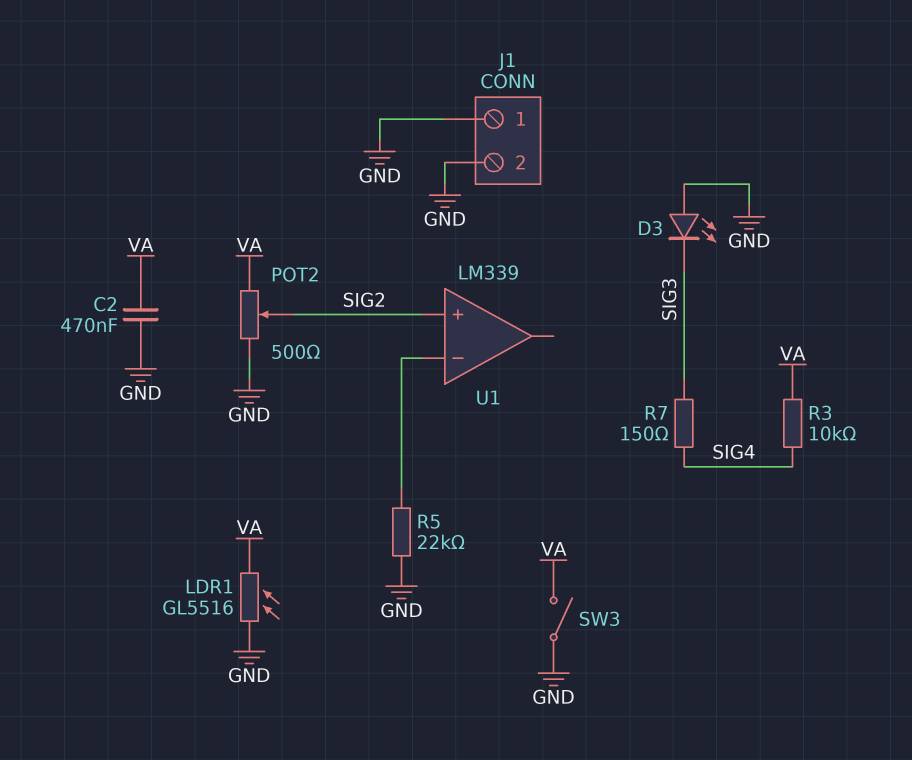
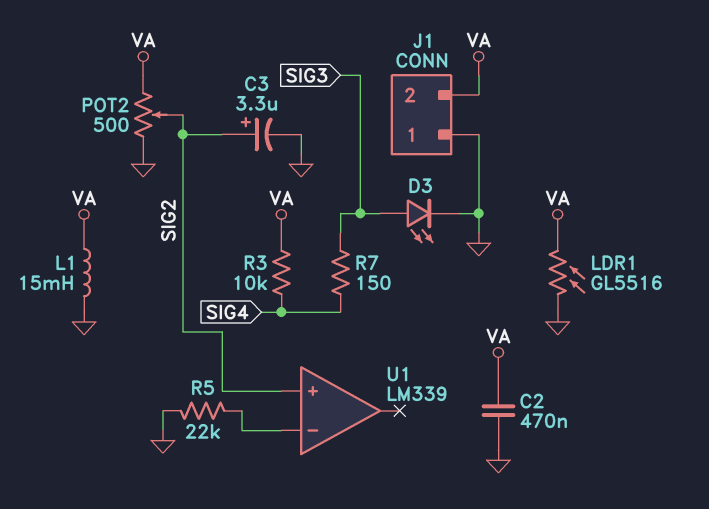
C3: none -> 3.3uF (plus SIG2, minus GND)
D3: LED (A GND, K SIG3) -> LED (A SIG3, K GND)
J1 pin 2: GND -> VA
L1: none -> 15mH (GND, VA)
SW3: switch (GND, VA) -> none

